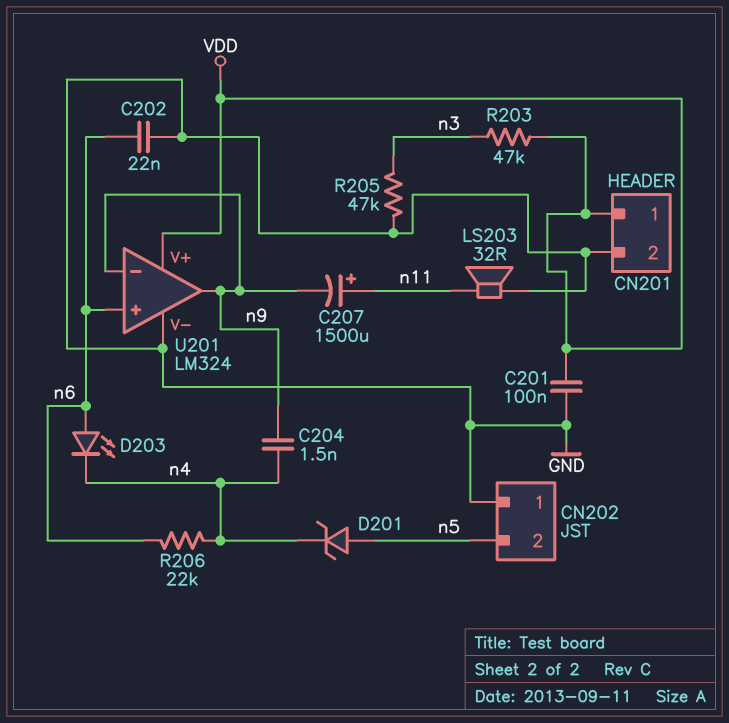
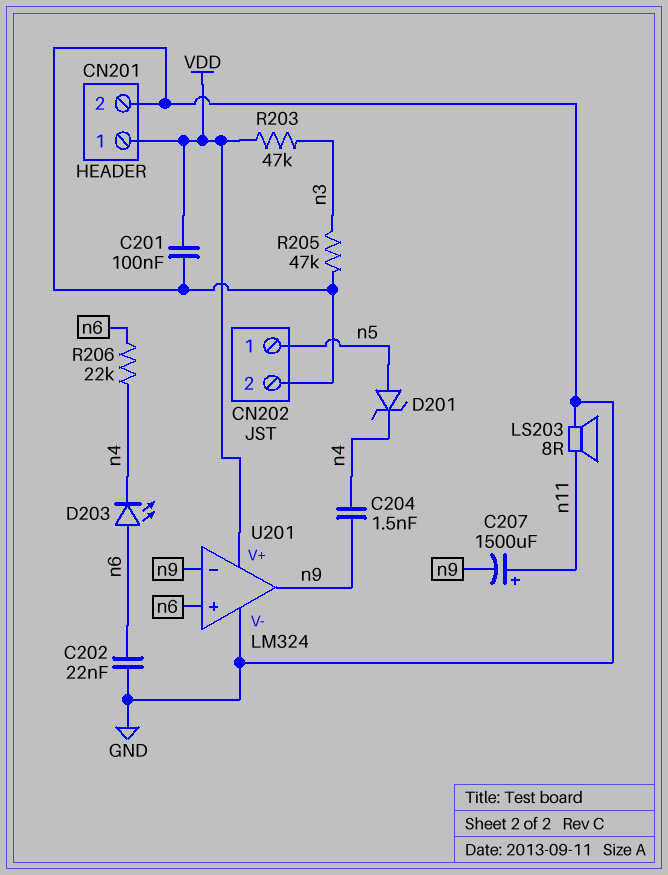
CN202 pin 1: GND -> n5
CN202 pin 2: n5 -> GND
LS203: speaker 32R (GND, n11) -> speaker 8R (GND, n11)

